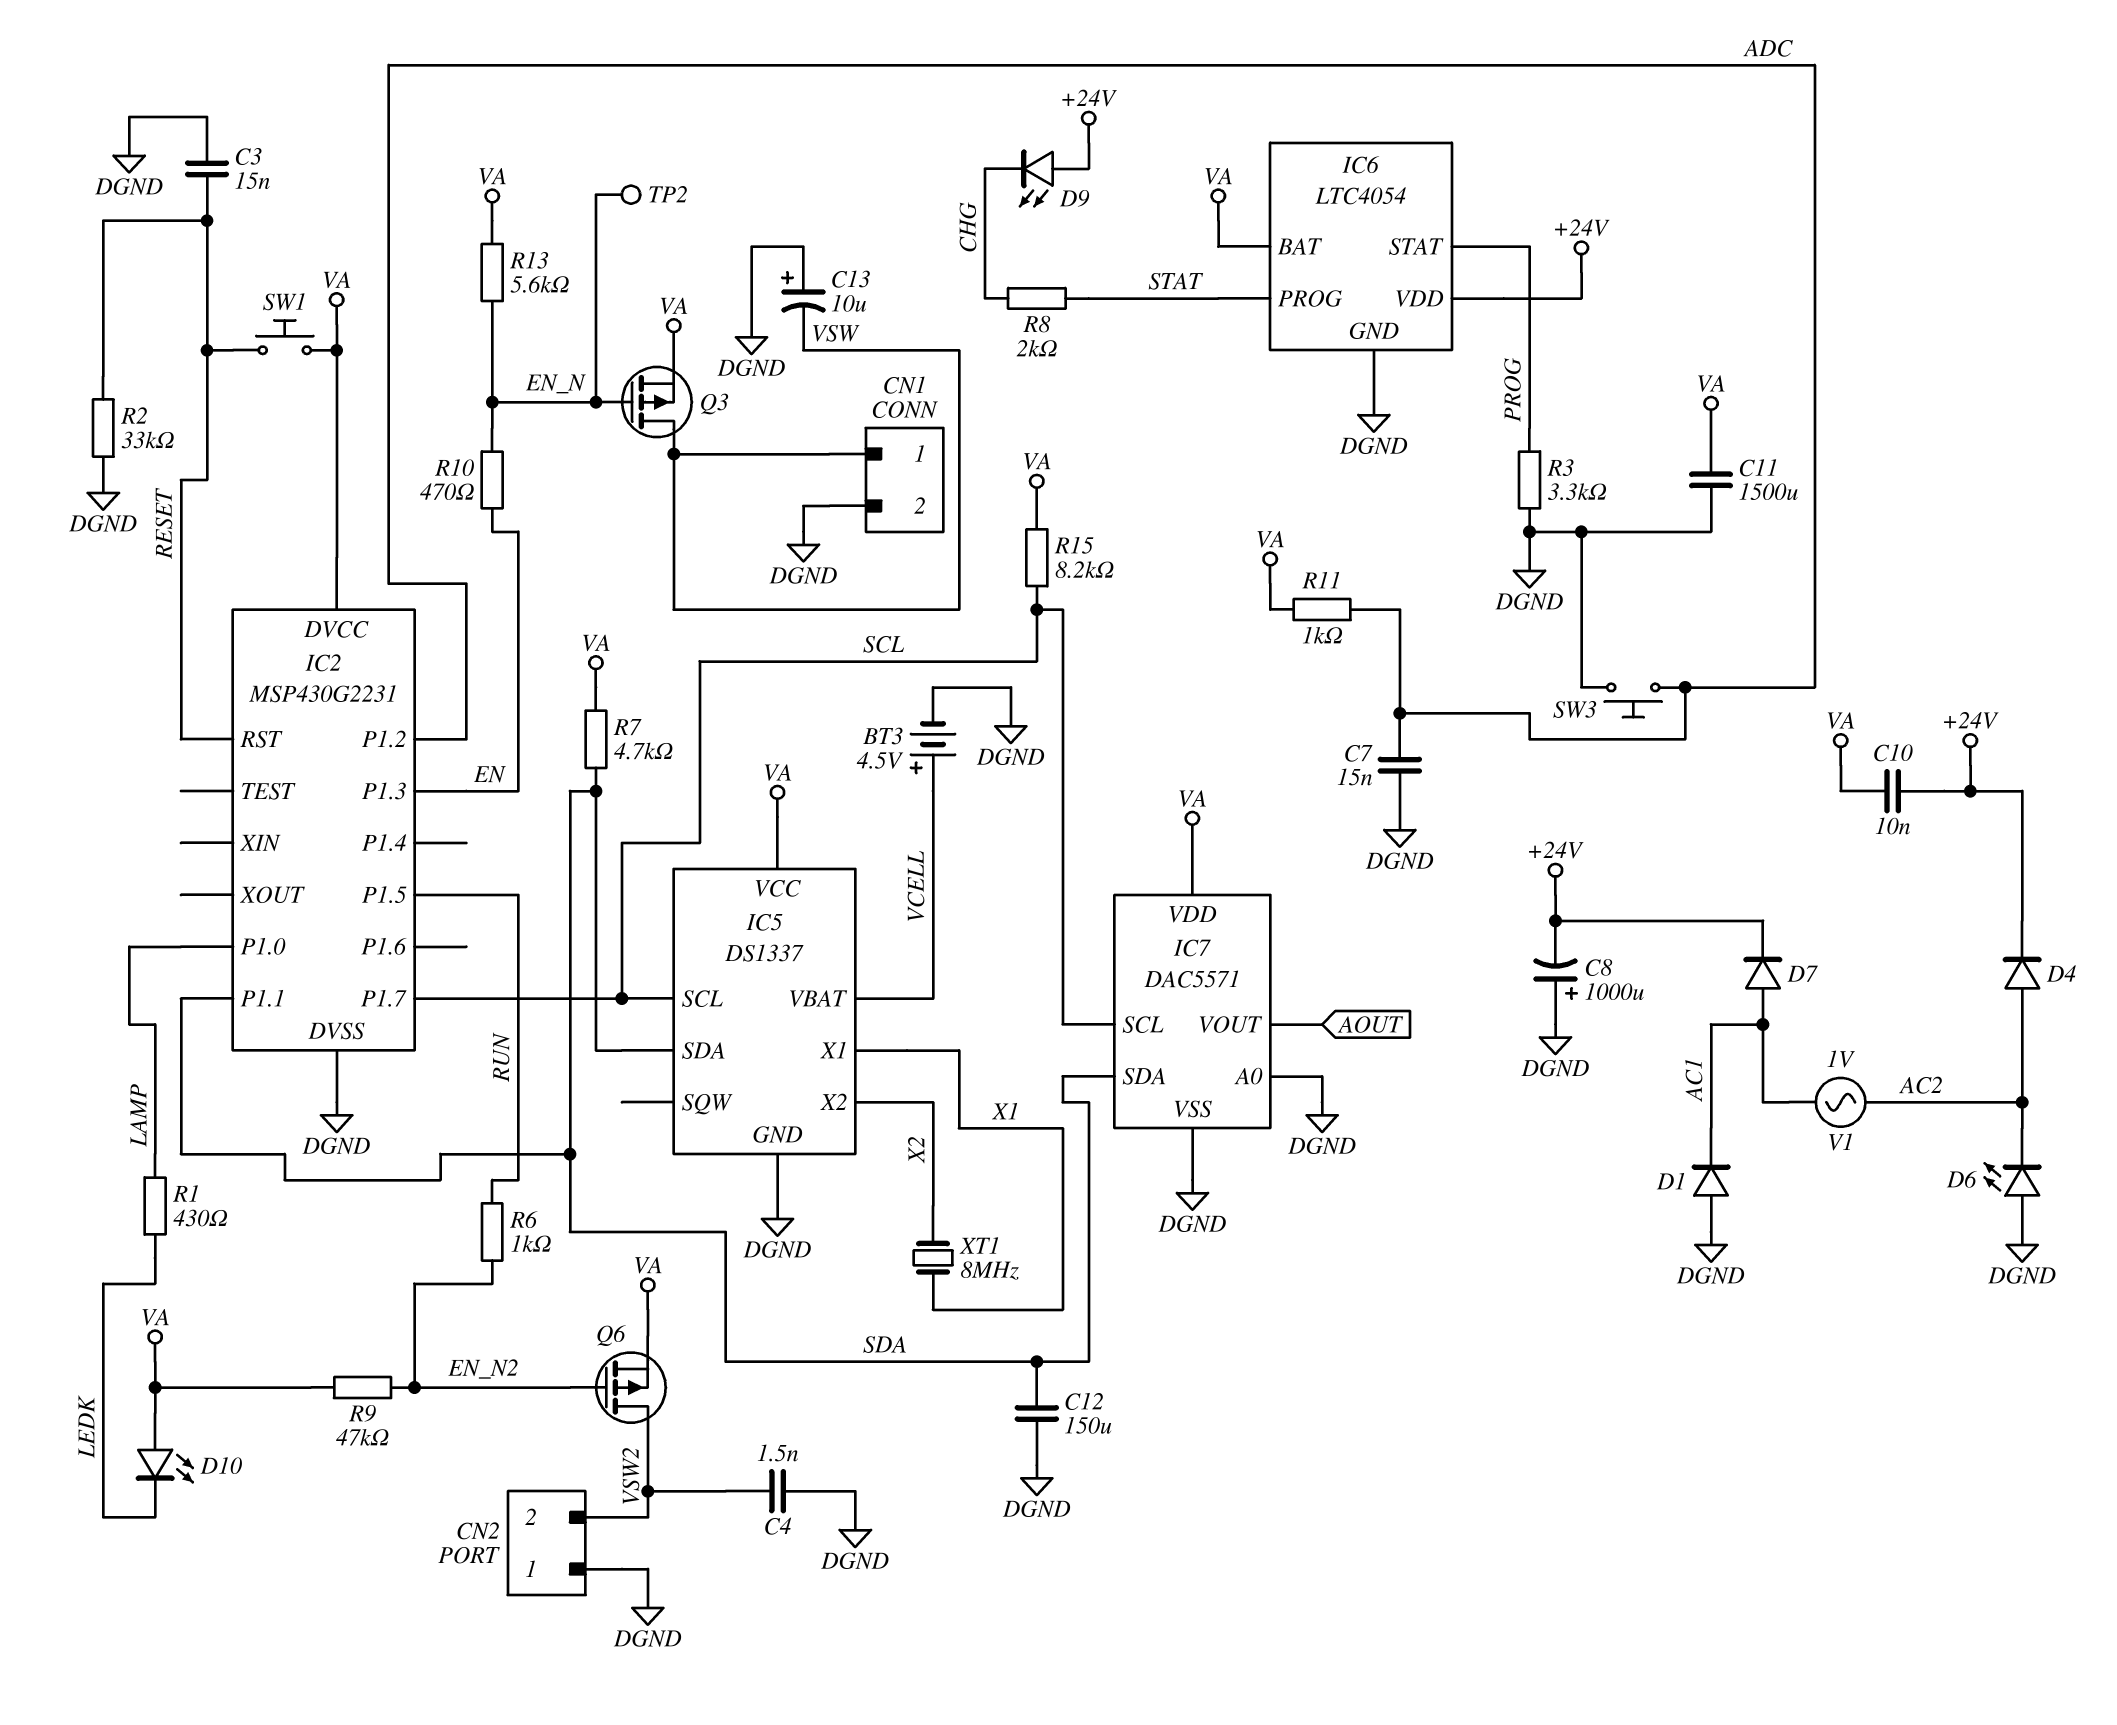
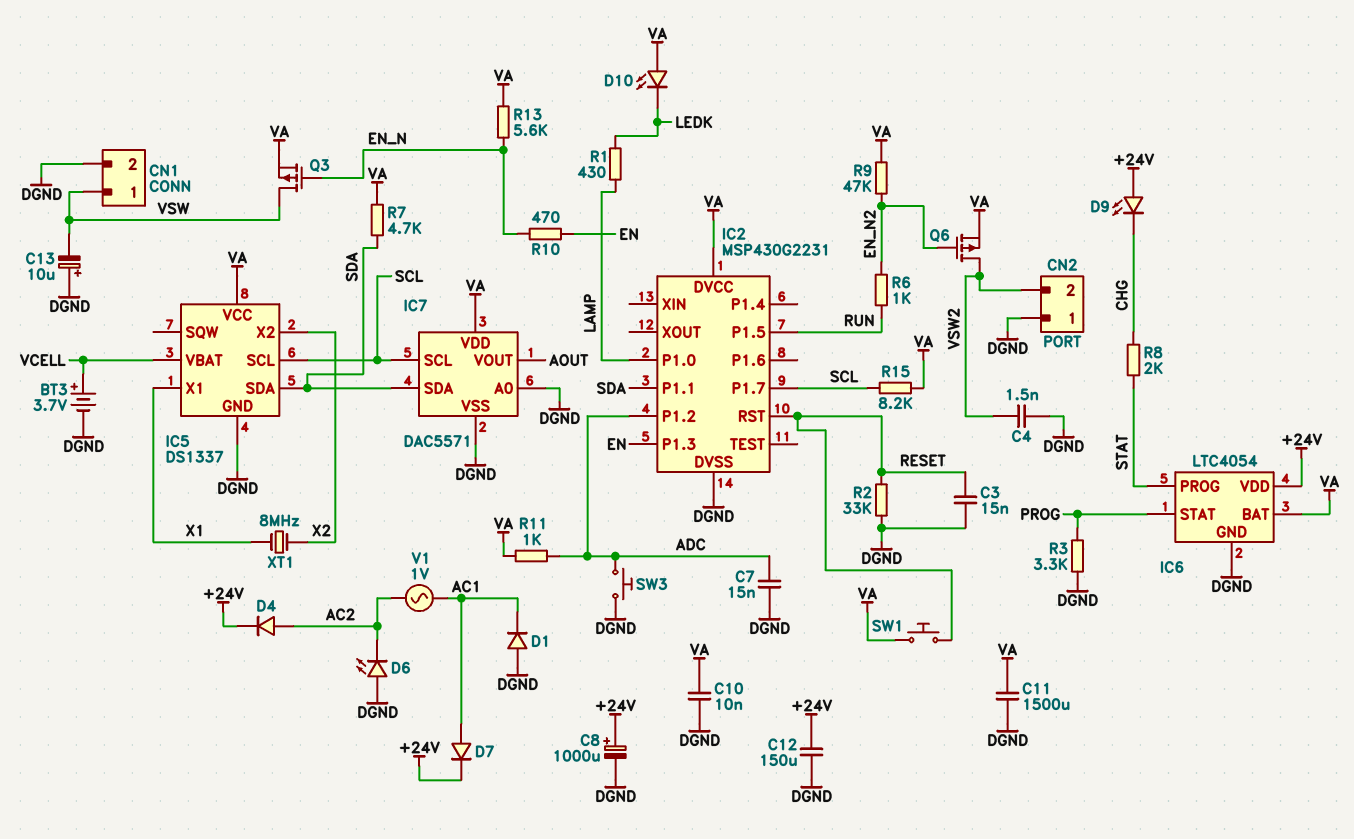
BT3: 4.5V (plus VCELL, minus DGND) -> 3.7V (plus VCELL, minus DGND)
C8: 1000uF (plus DGND, minus +24V) -> 1000uF (plus +24V, minus DGND)
C10: 10nF (+24V, VA) -> 10nF (DGND, VA)
C12: 150uF (DGND, SDA) -> 150uF (+24V, DGND)
TP2: test point (EN_N) -> none

